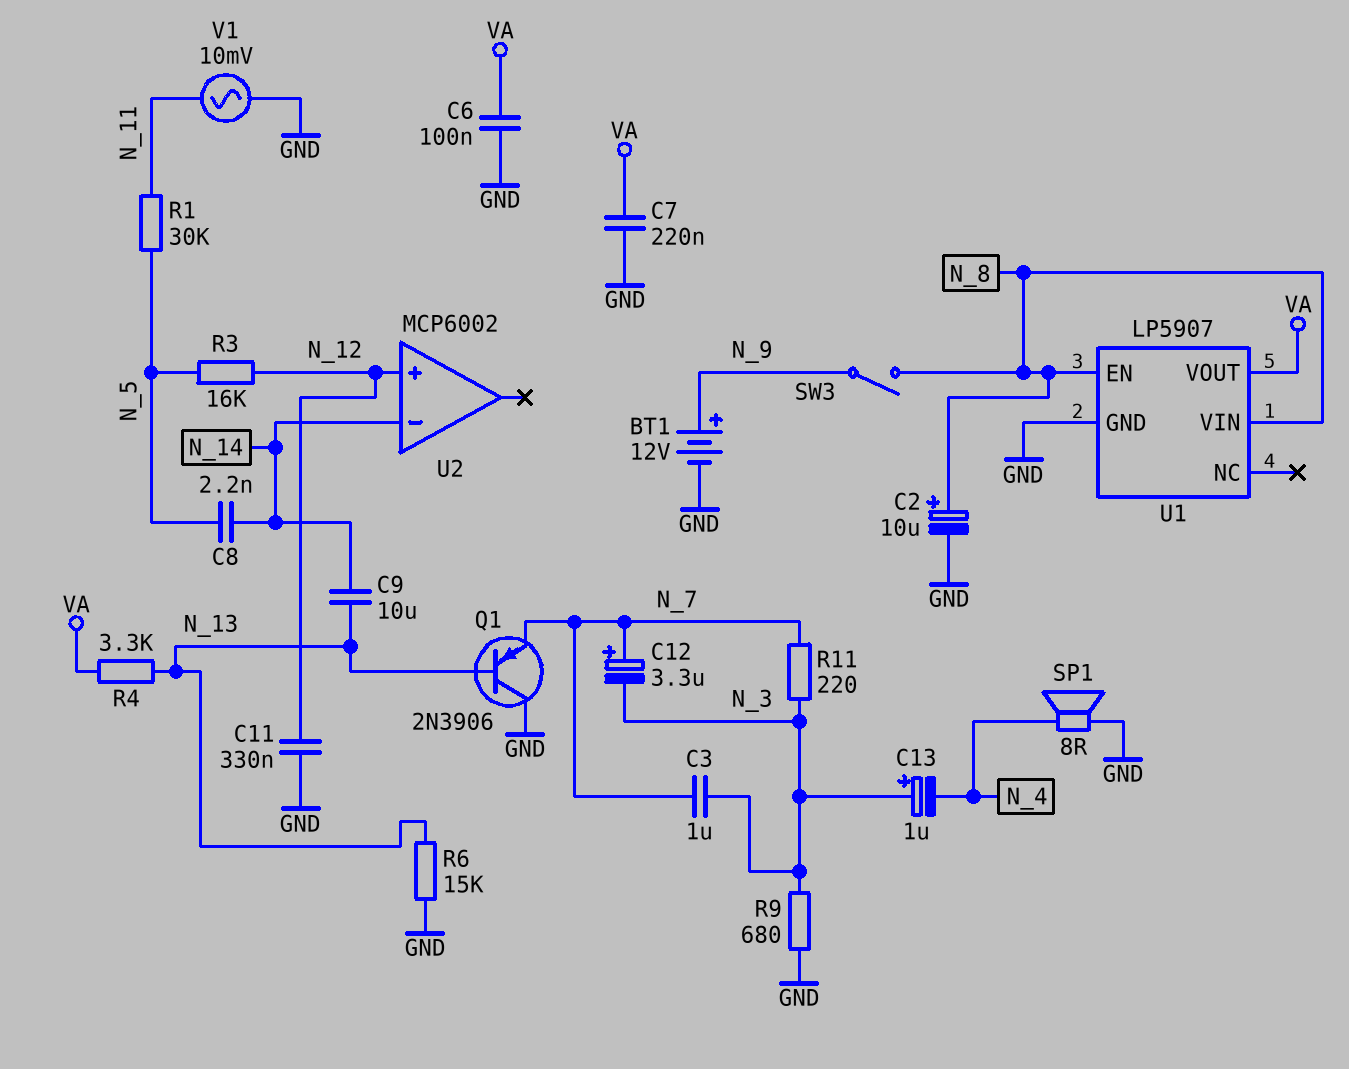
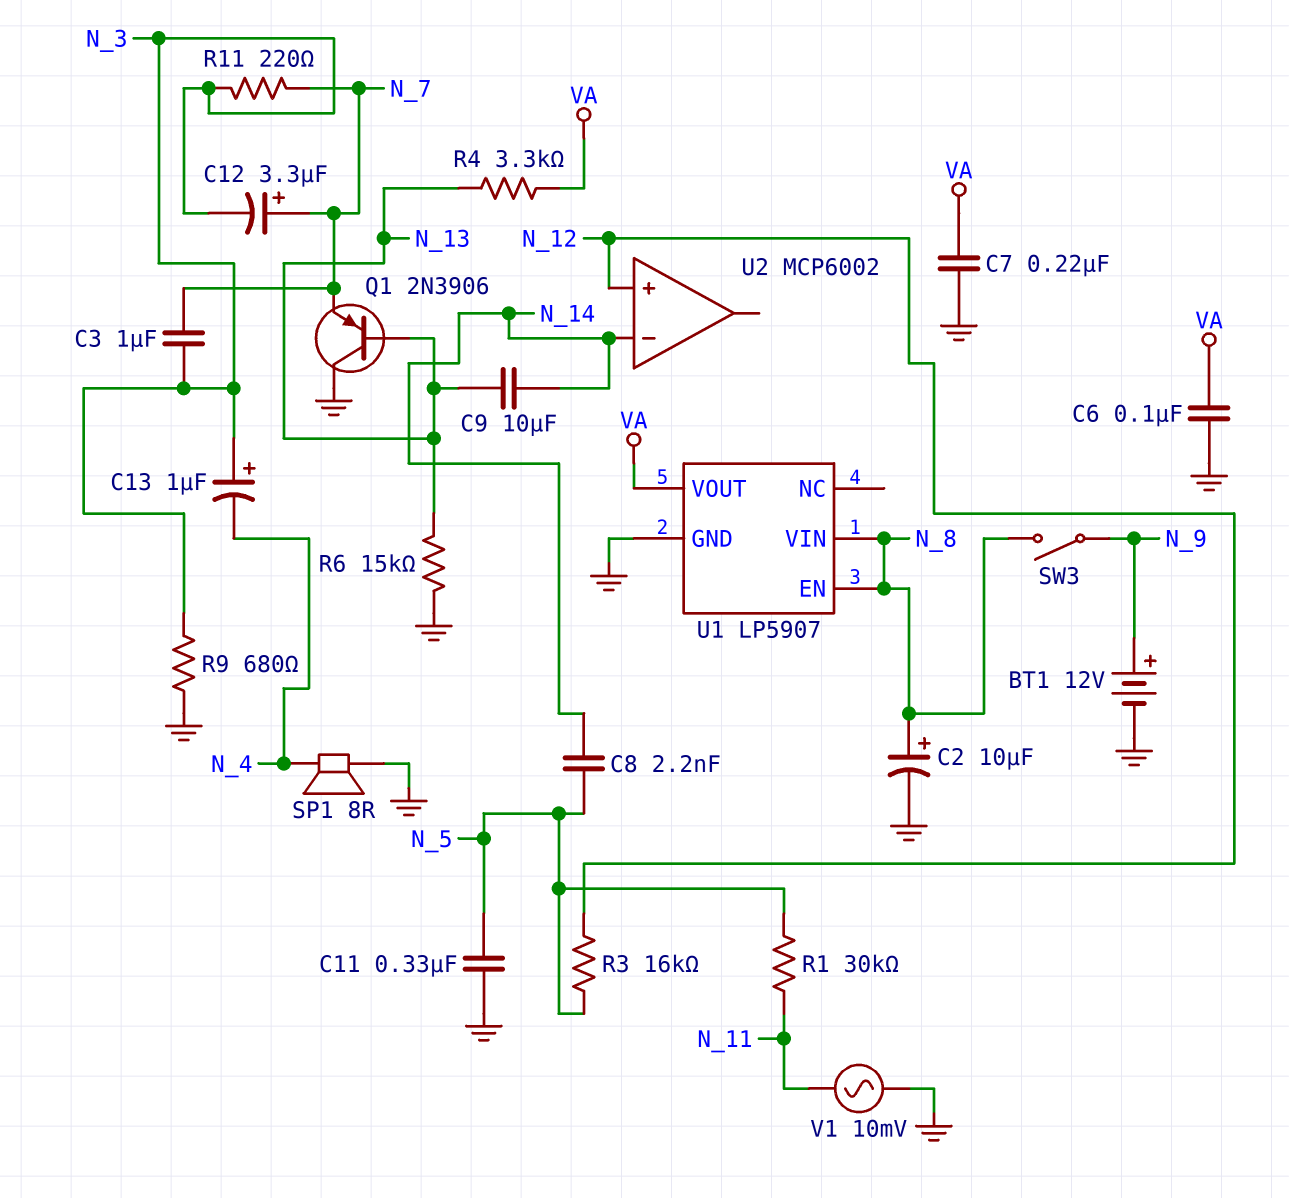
C11: 330nF (GND, N_12) -> 330nF (GND, N_5)

